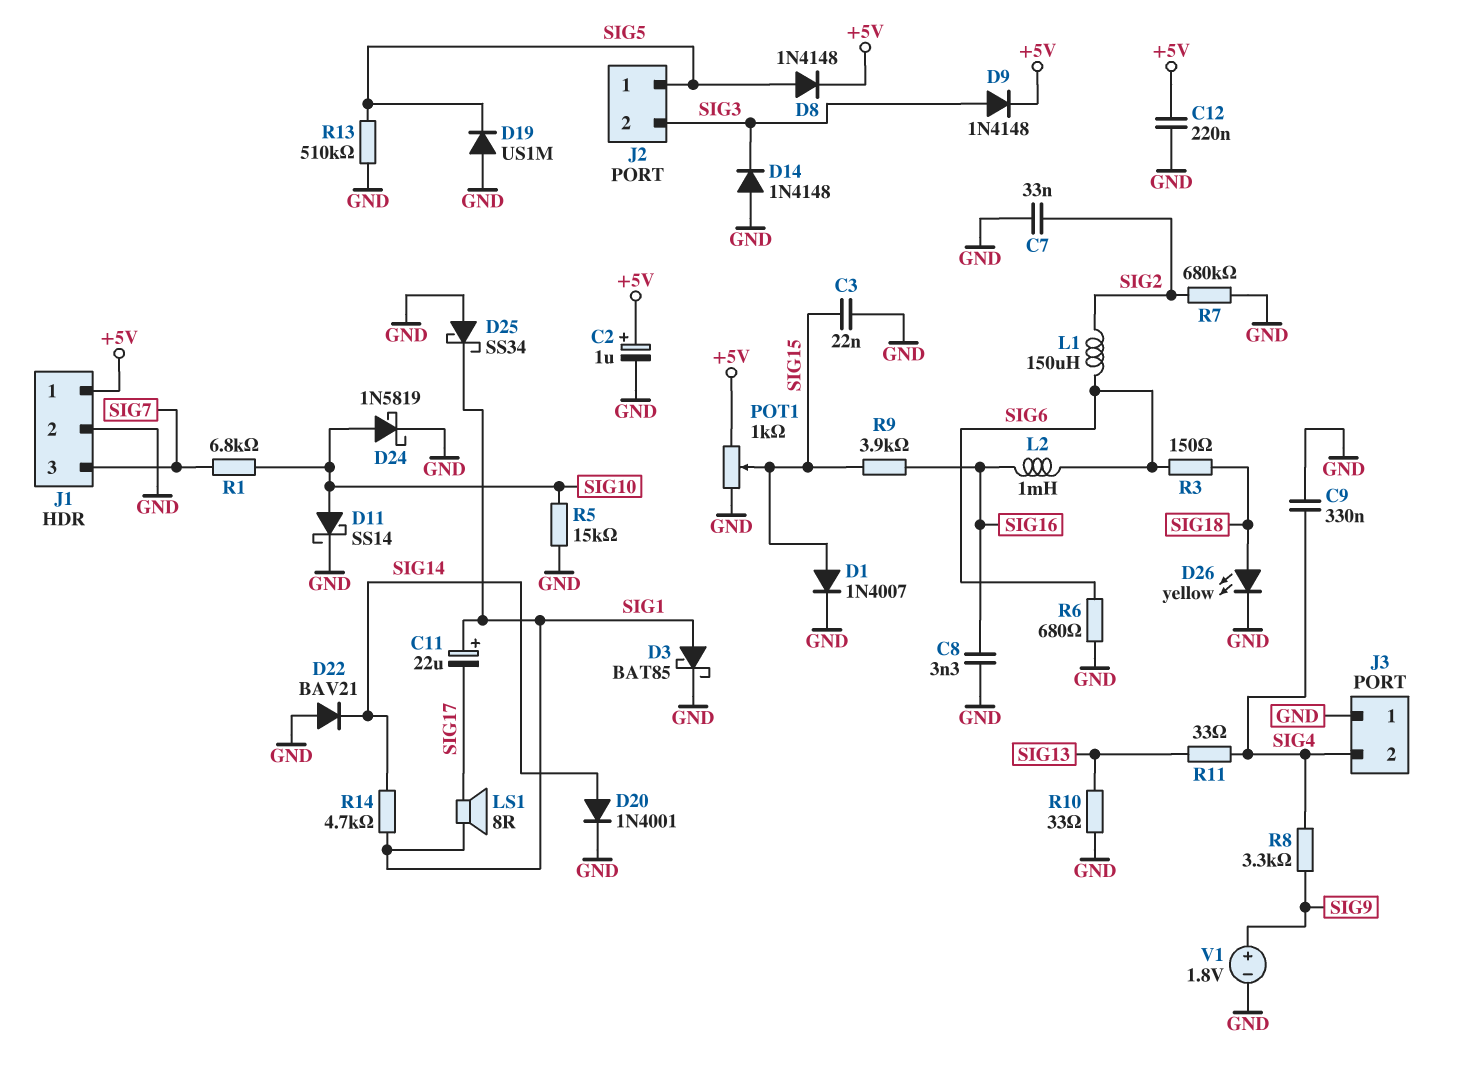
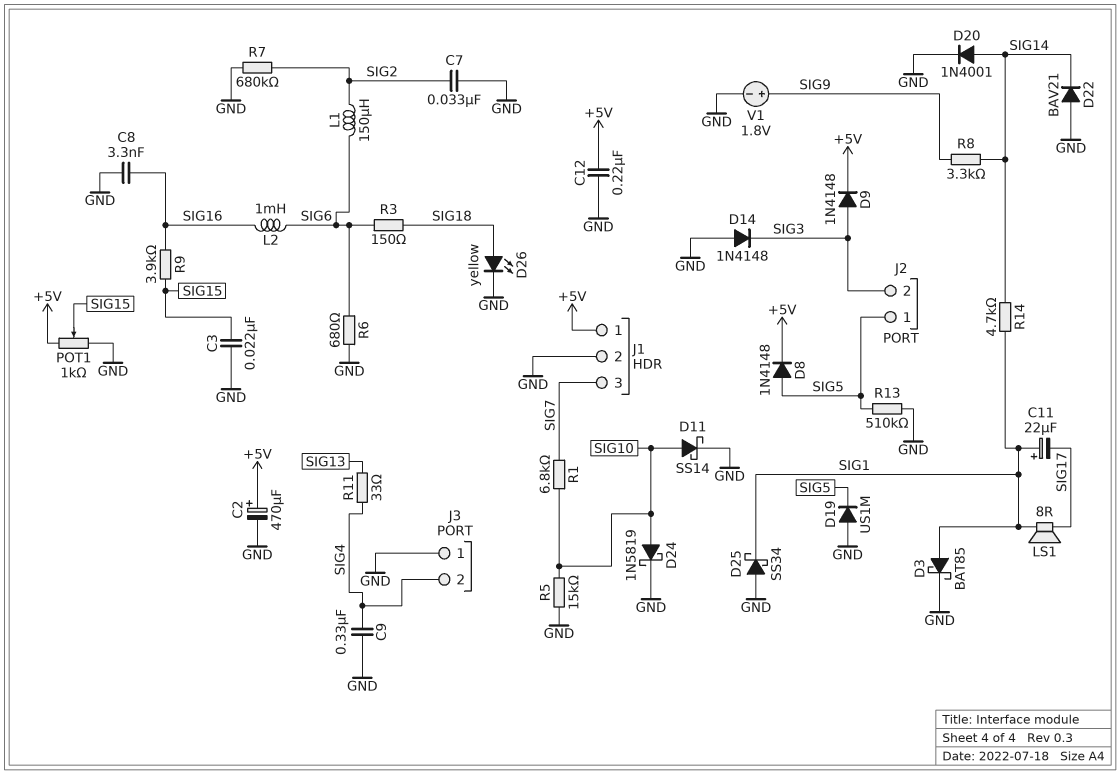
C2: 1uF (plus +5V, minus GND) -> 470uF (plus +5V, minus GND)
D1: diode 1N4007 (A SIG15, K GND) -> none
R8: 3.3k (SIG4, SIG9) -> 3.3k (SIG9, SIG14)
R10: 33 (GND, SIG13) -> none

